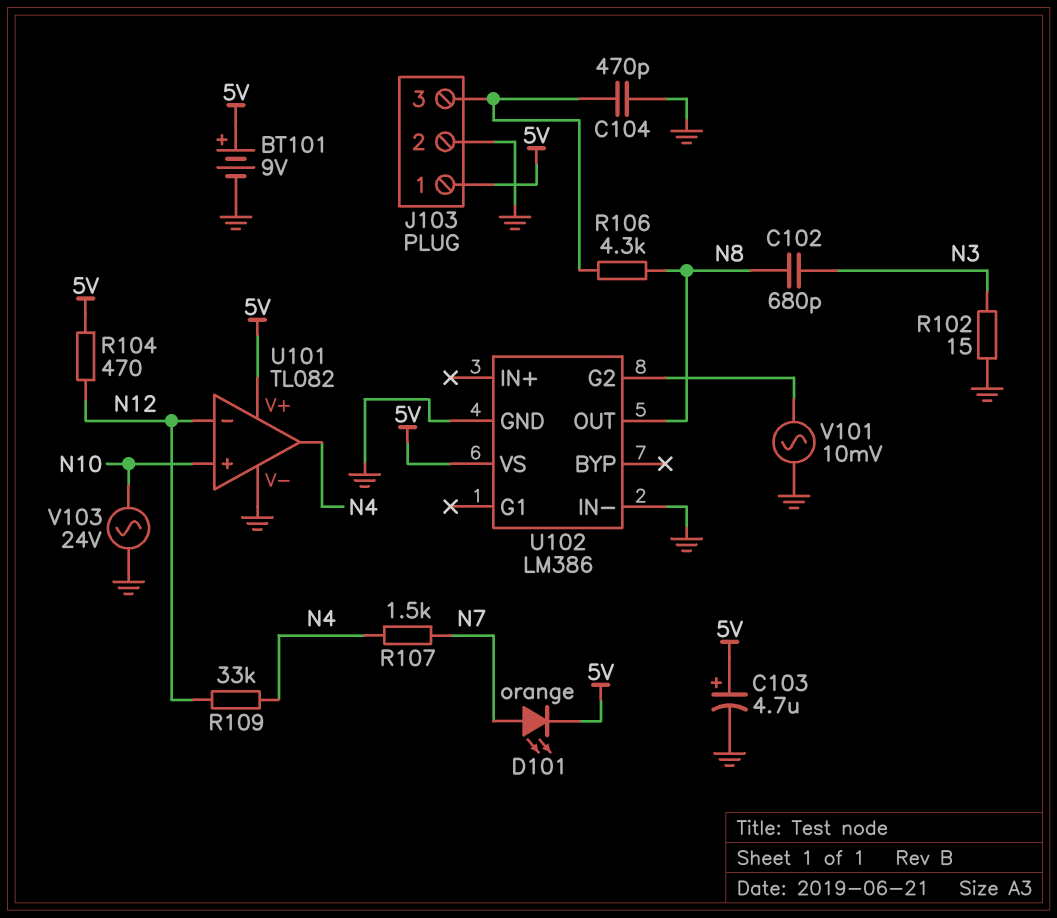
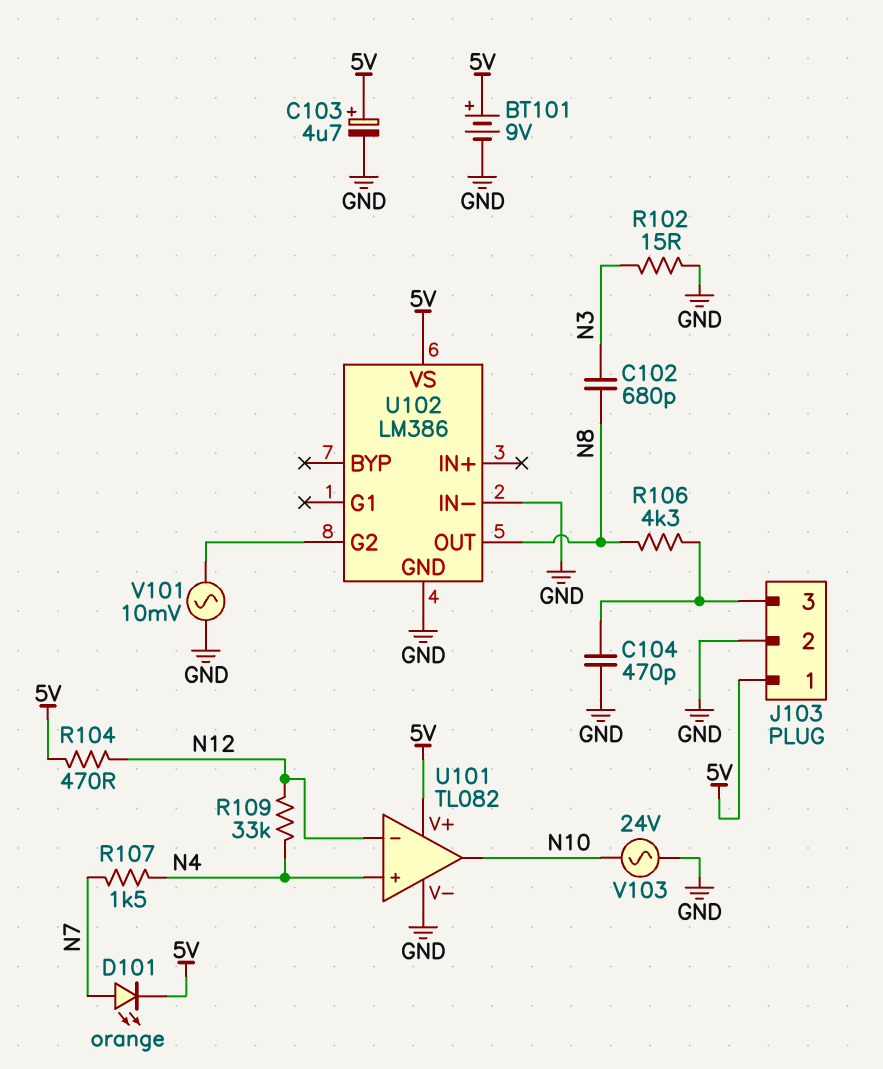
U101 pin in+: N10 -> N4
U101 pin out: N4 -> N10

